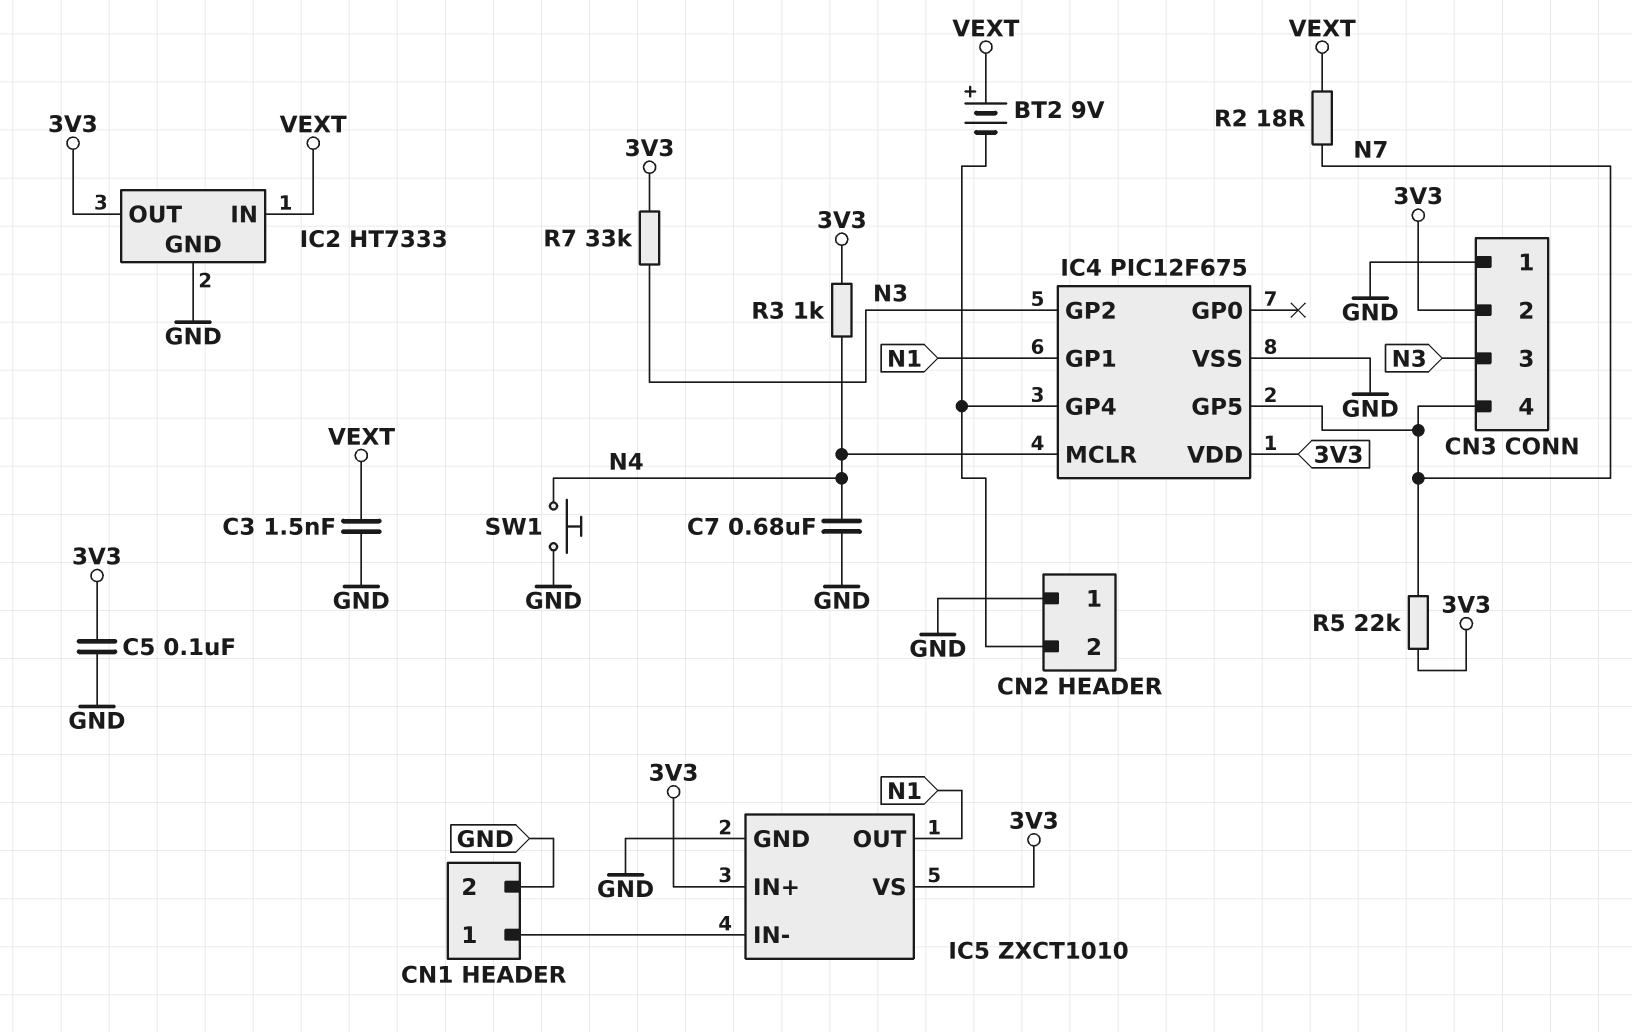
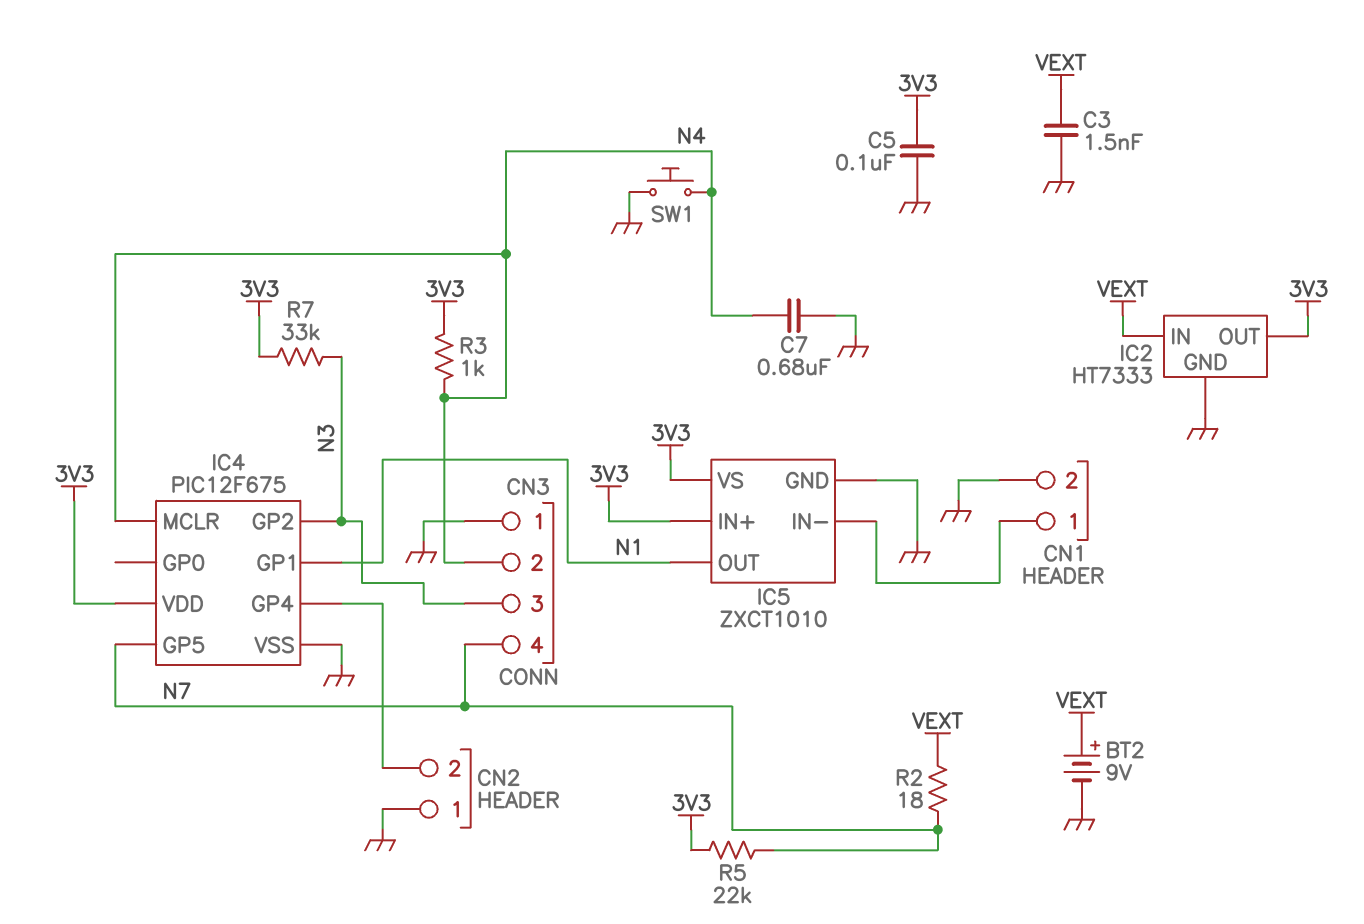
BT2: 9V (plus VEXT, minus CN2/2) -> 9V (plus VEXT, minus GND)
CN3 pin 2: 3V3 -> N4

